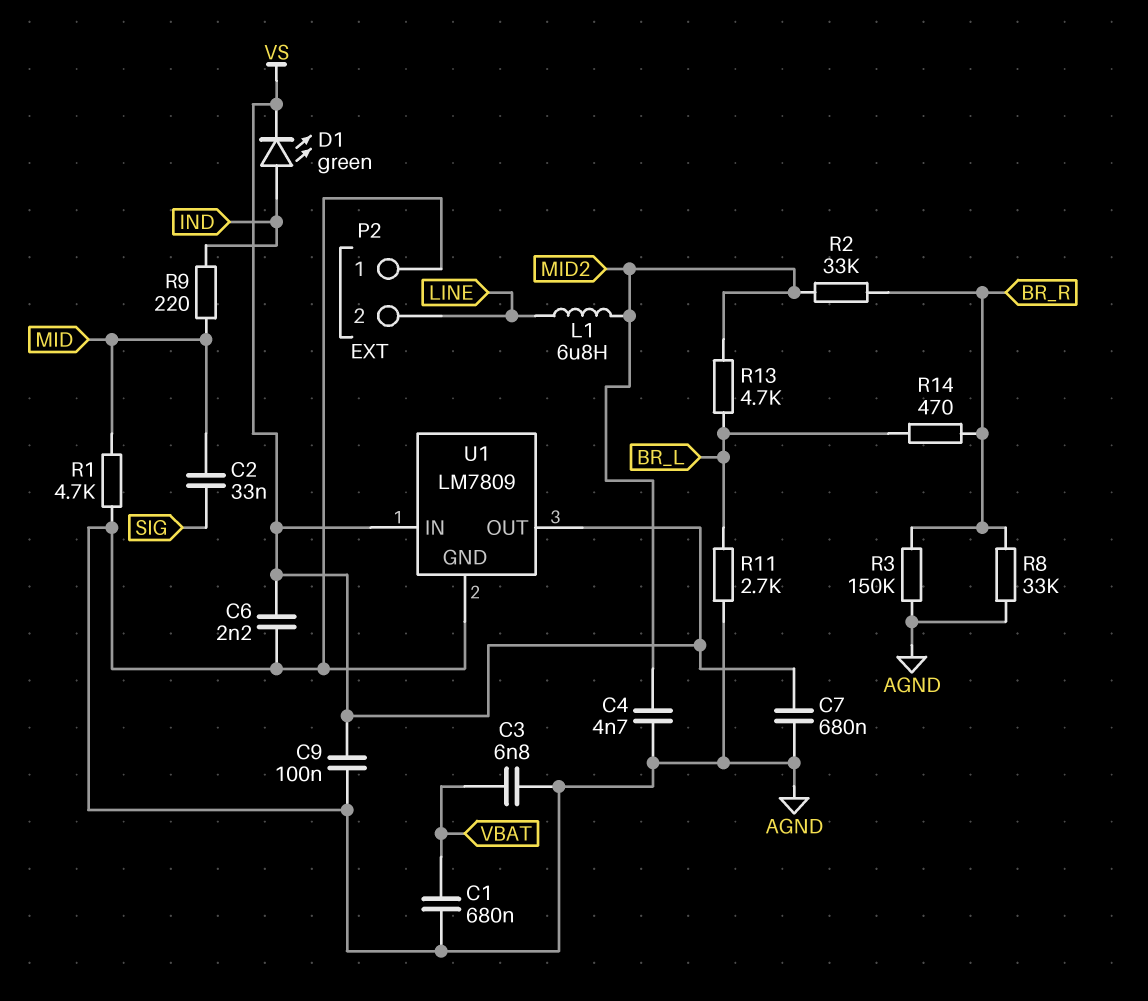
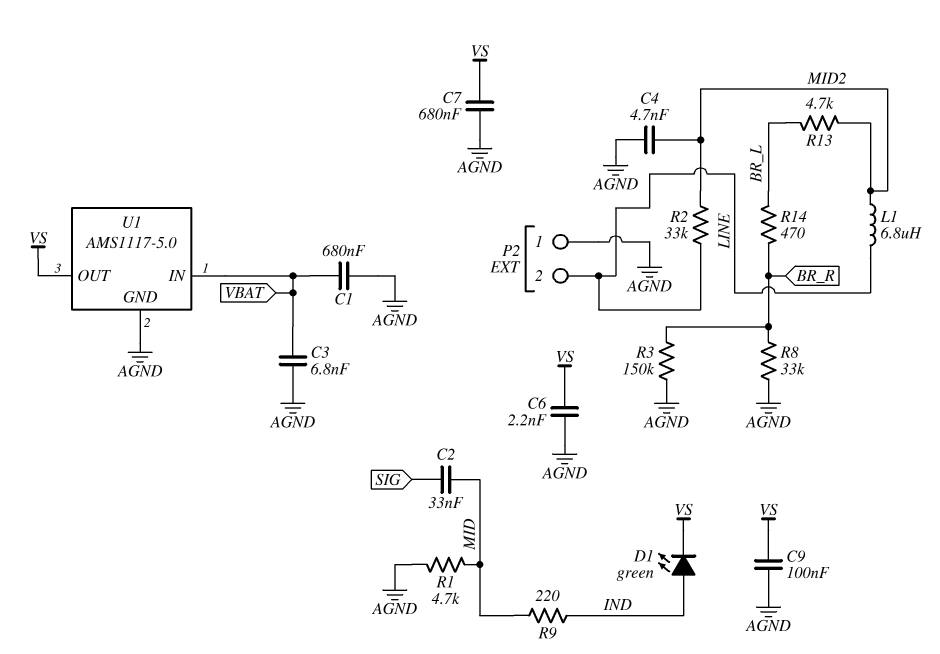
R2: 33k (BR_R, MID2) -> 33k (LINE, MID2)
R11: 2.7k (AGND, BR_L) -> none
U1: LM7809 -> AMS1117-5.0
U1 pin IN: VS -> VBAT

